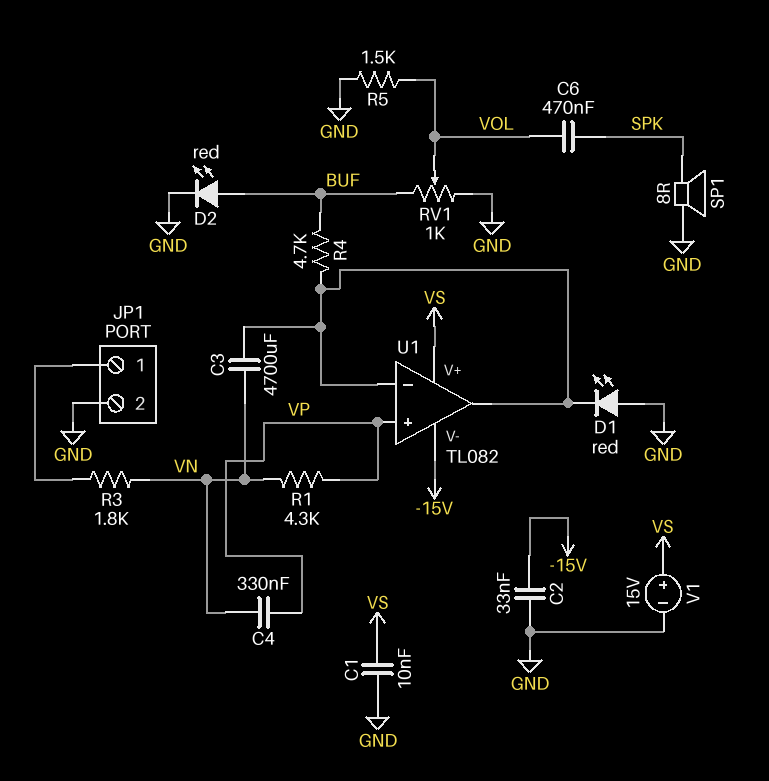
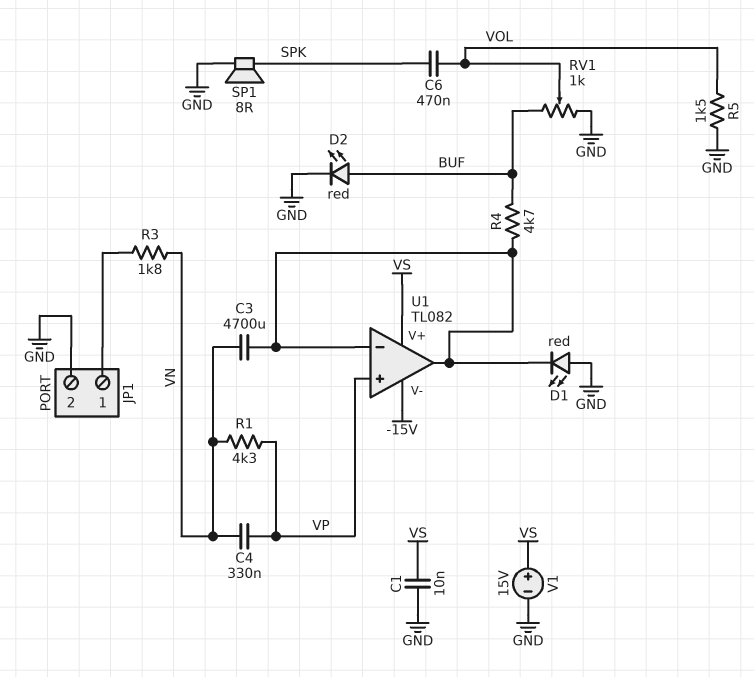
C2: 33nF (-15V, GND) -> none

